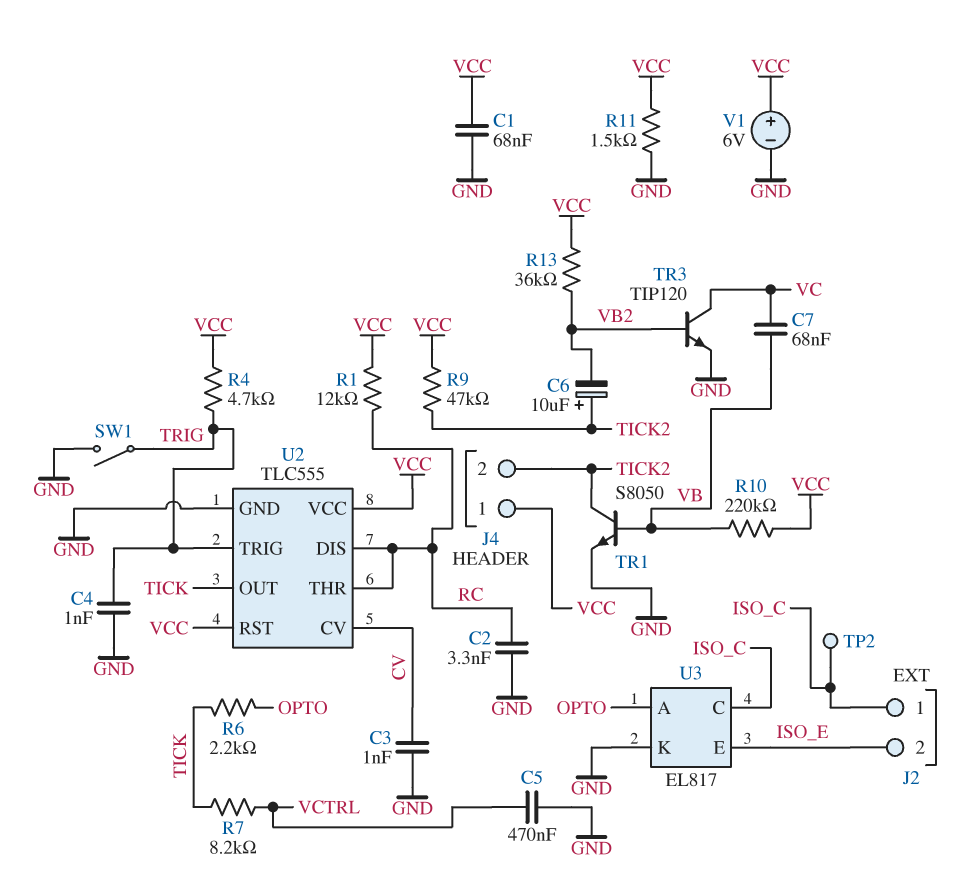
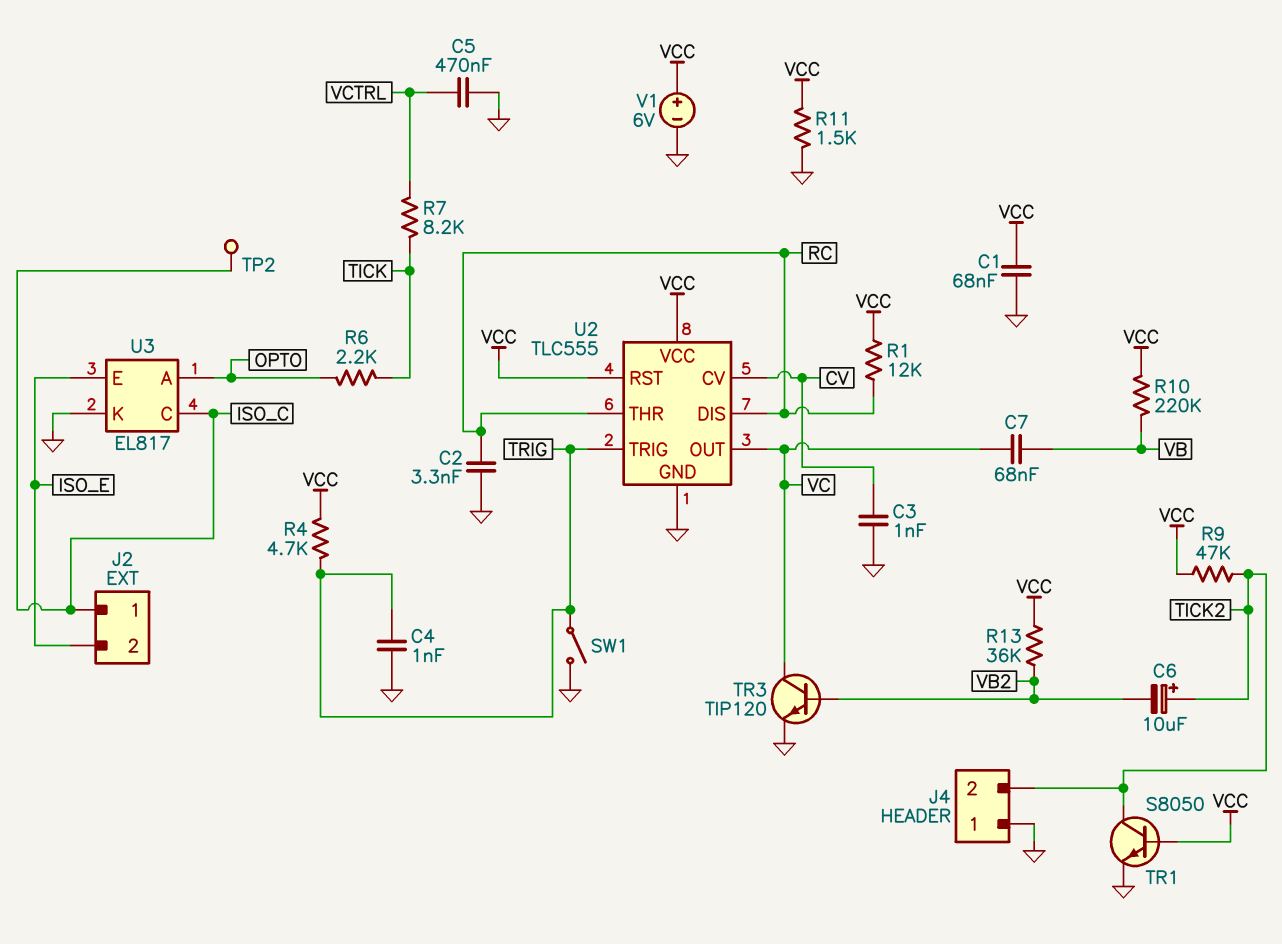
J4 pin 1: VCC -> GND
TR1: NPN S8050 (B VB, C TICK2, E GND) -> NPN S8050 (B VCC, C TICK2, E GND)
U2 pin OUT: TICK -> VC

